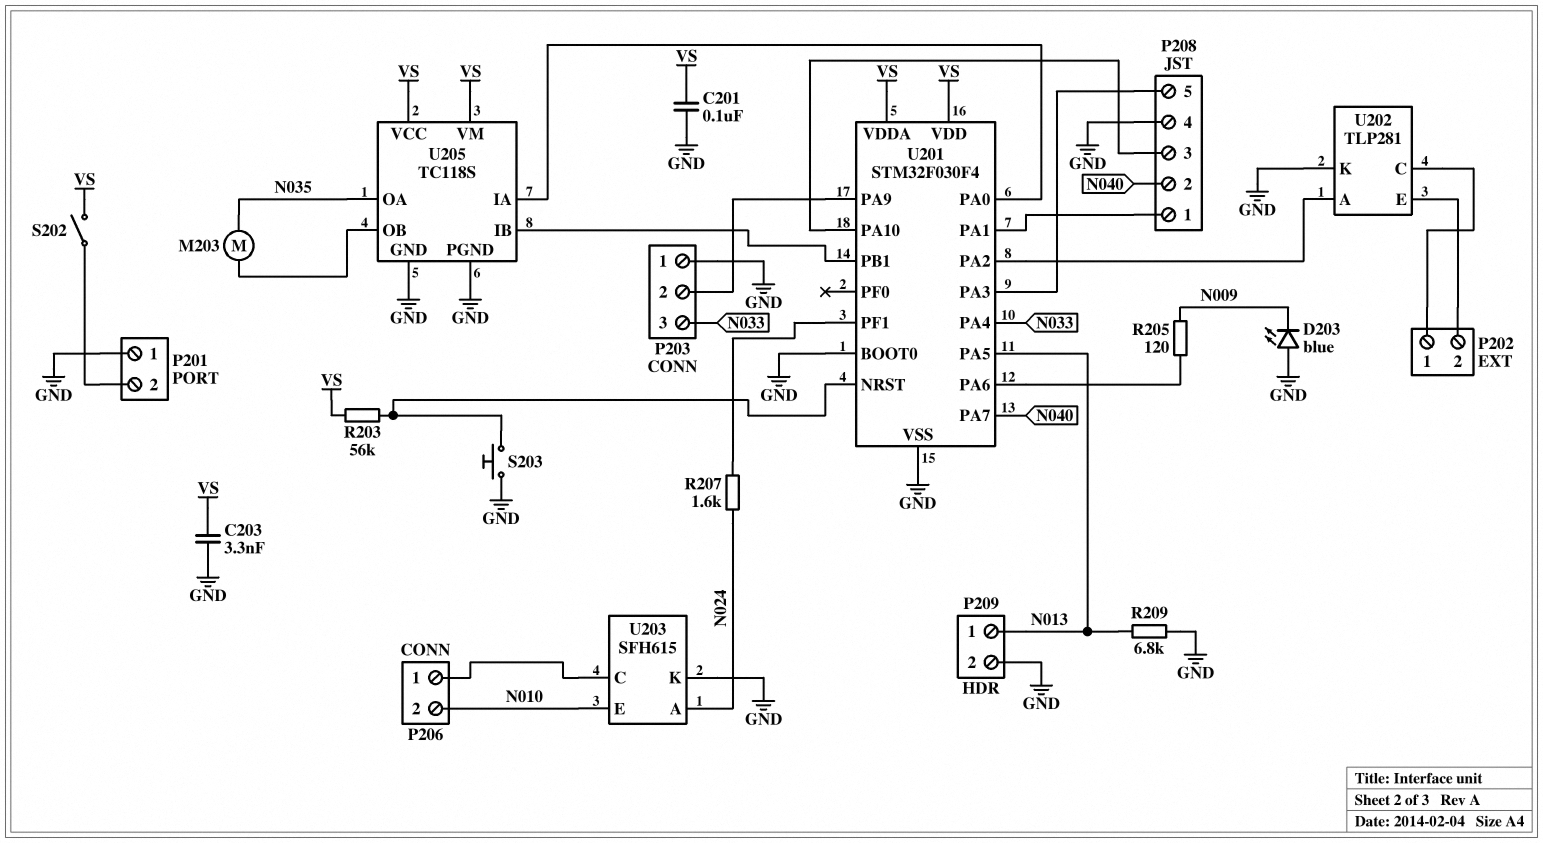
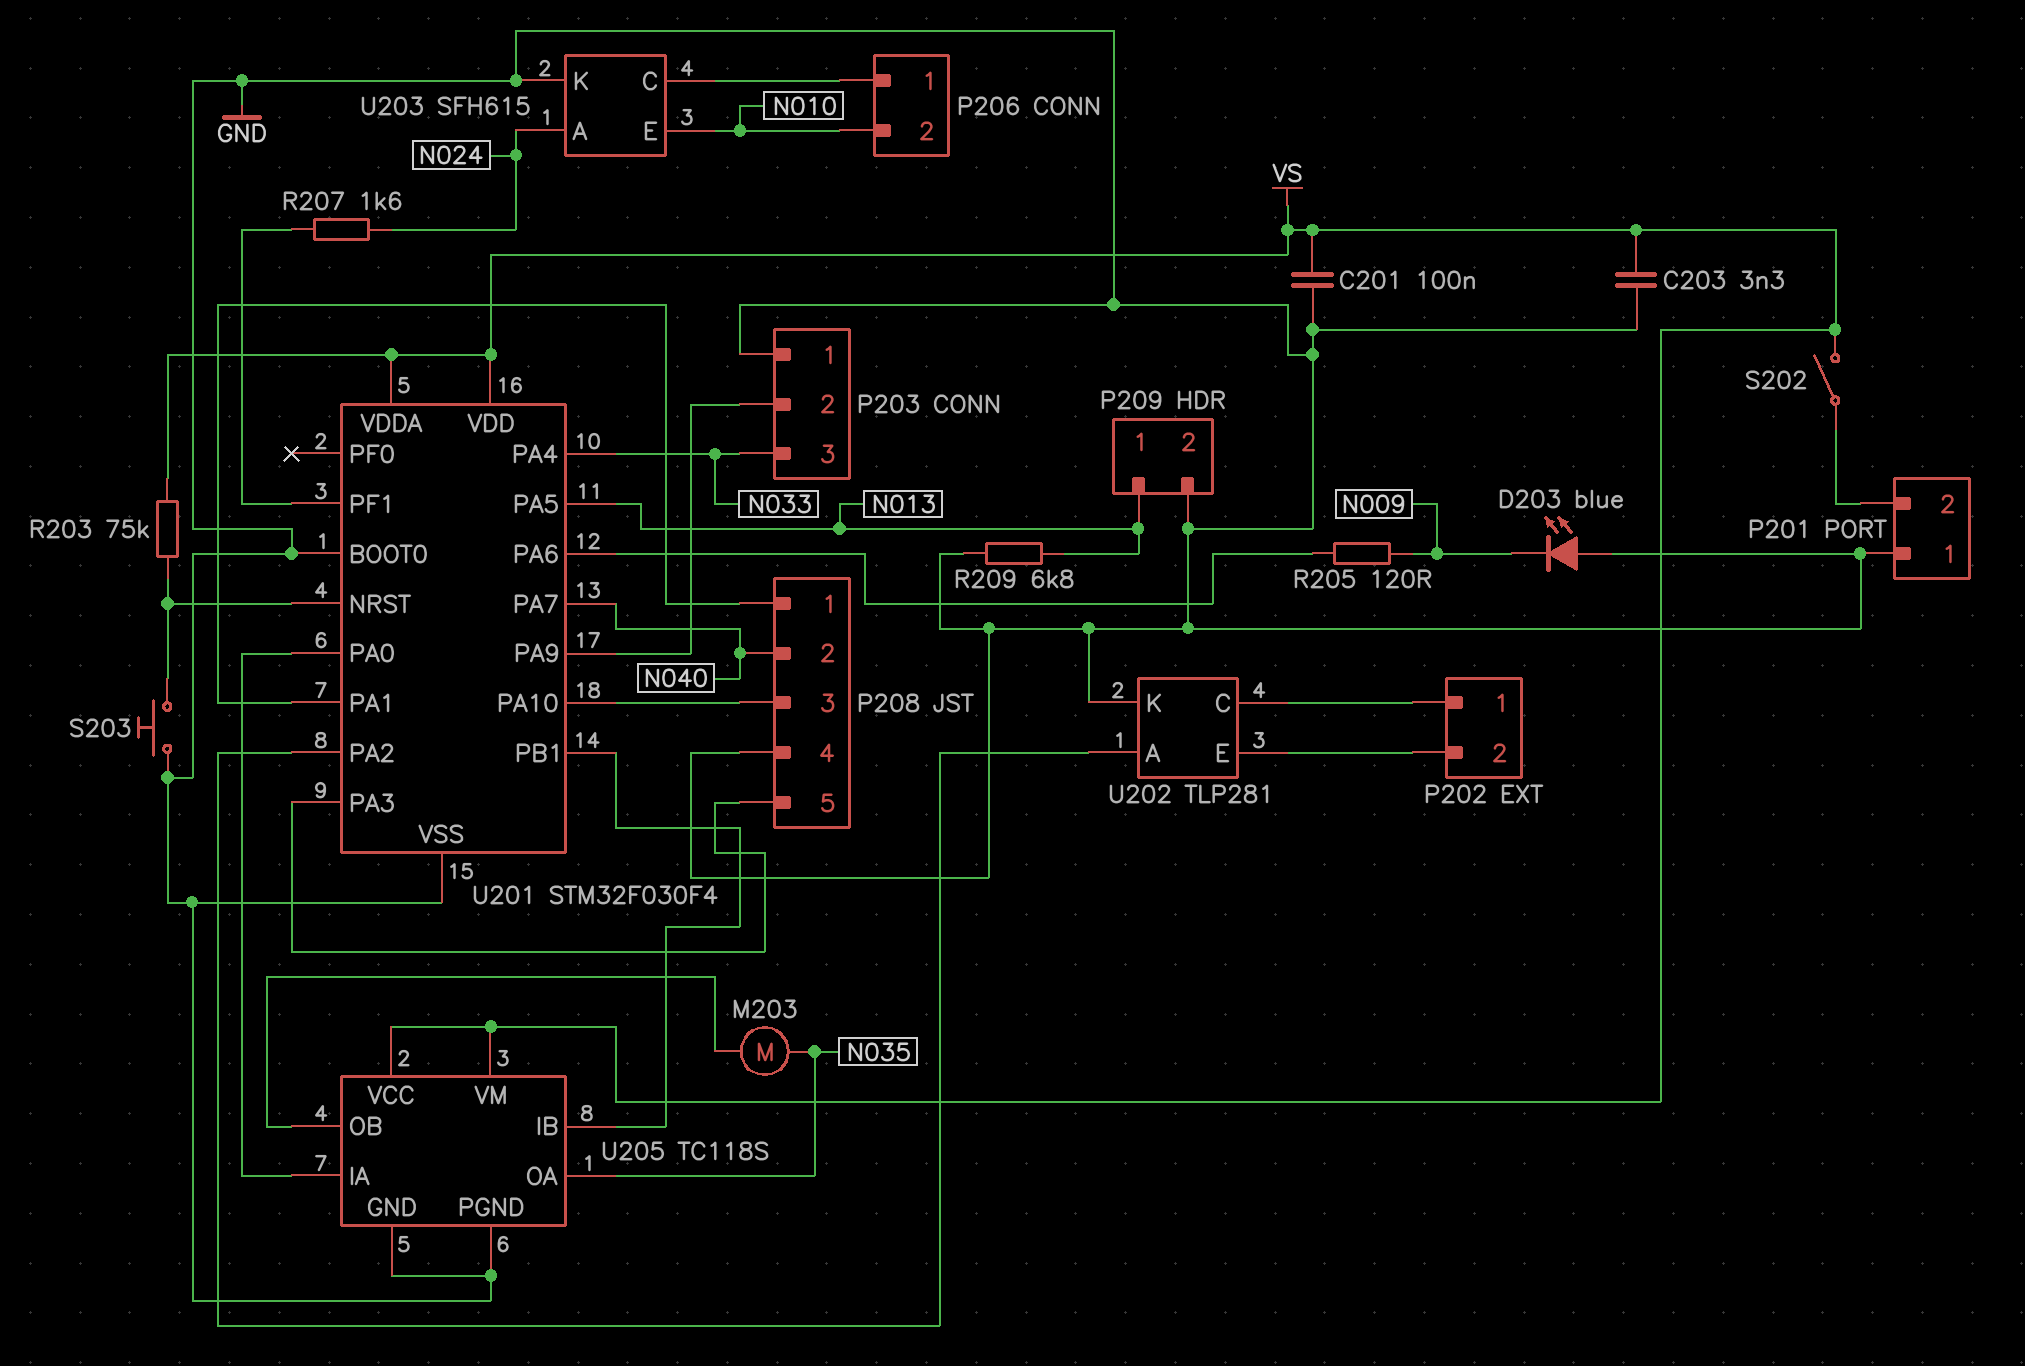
R203: 56k (U201/NRST, VS) -> 75k (U201/NRST, VS)

